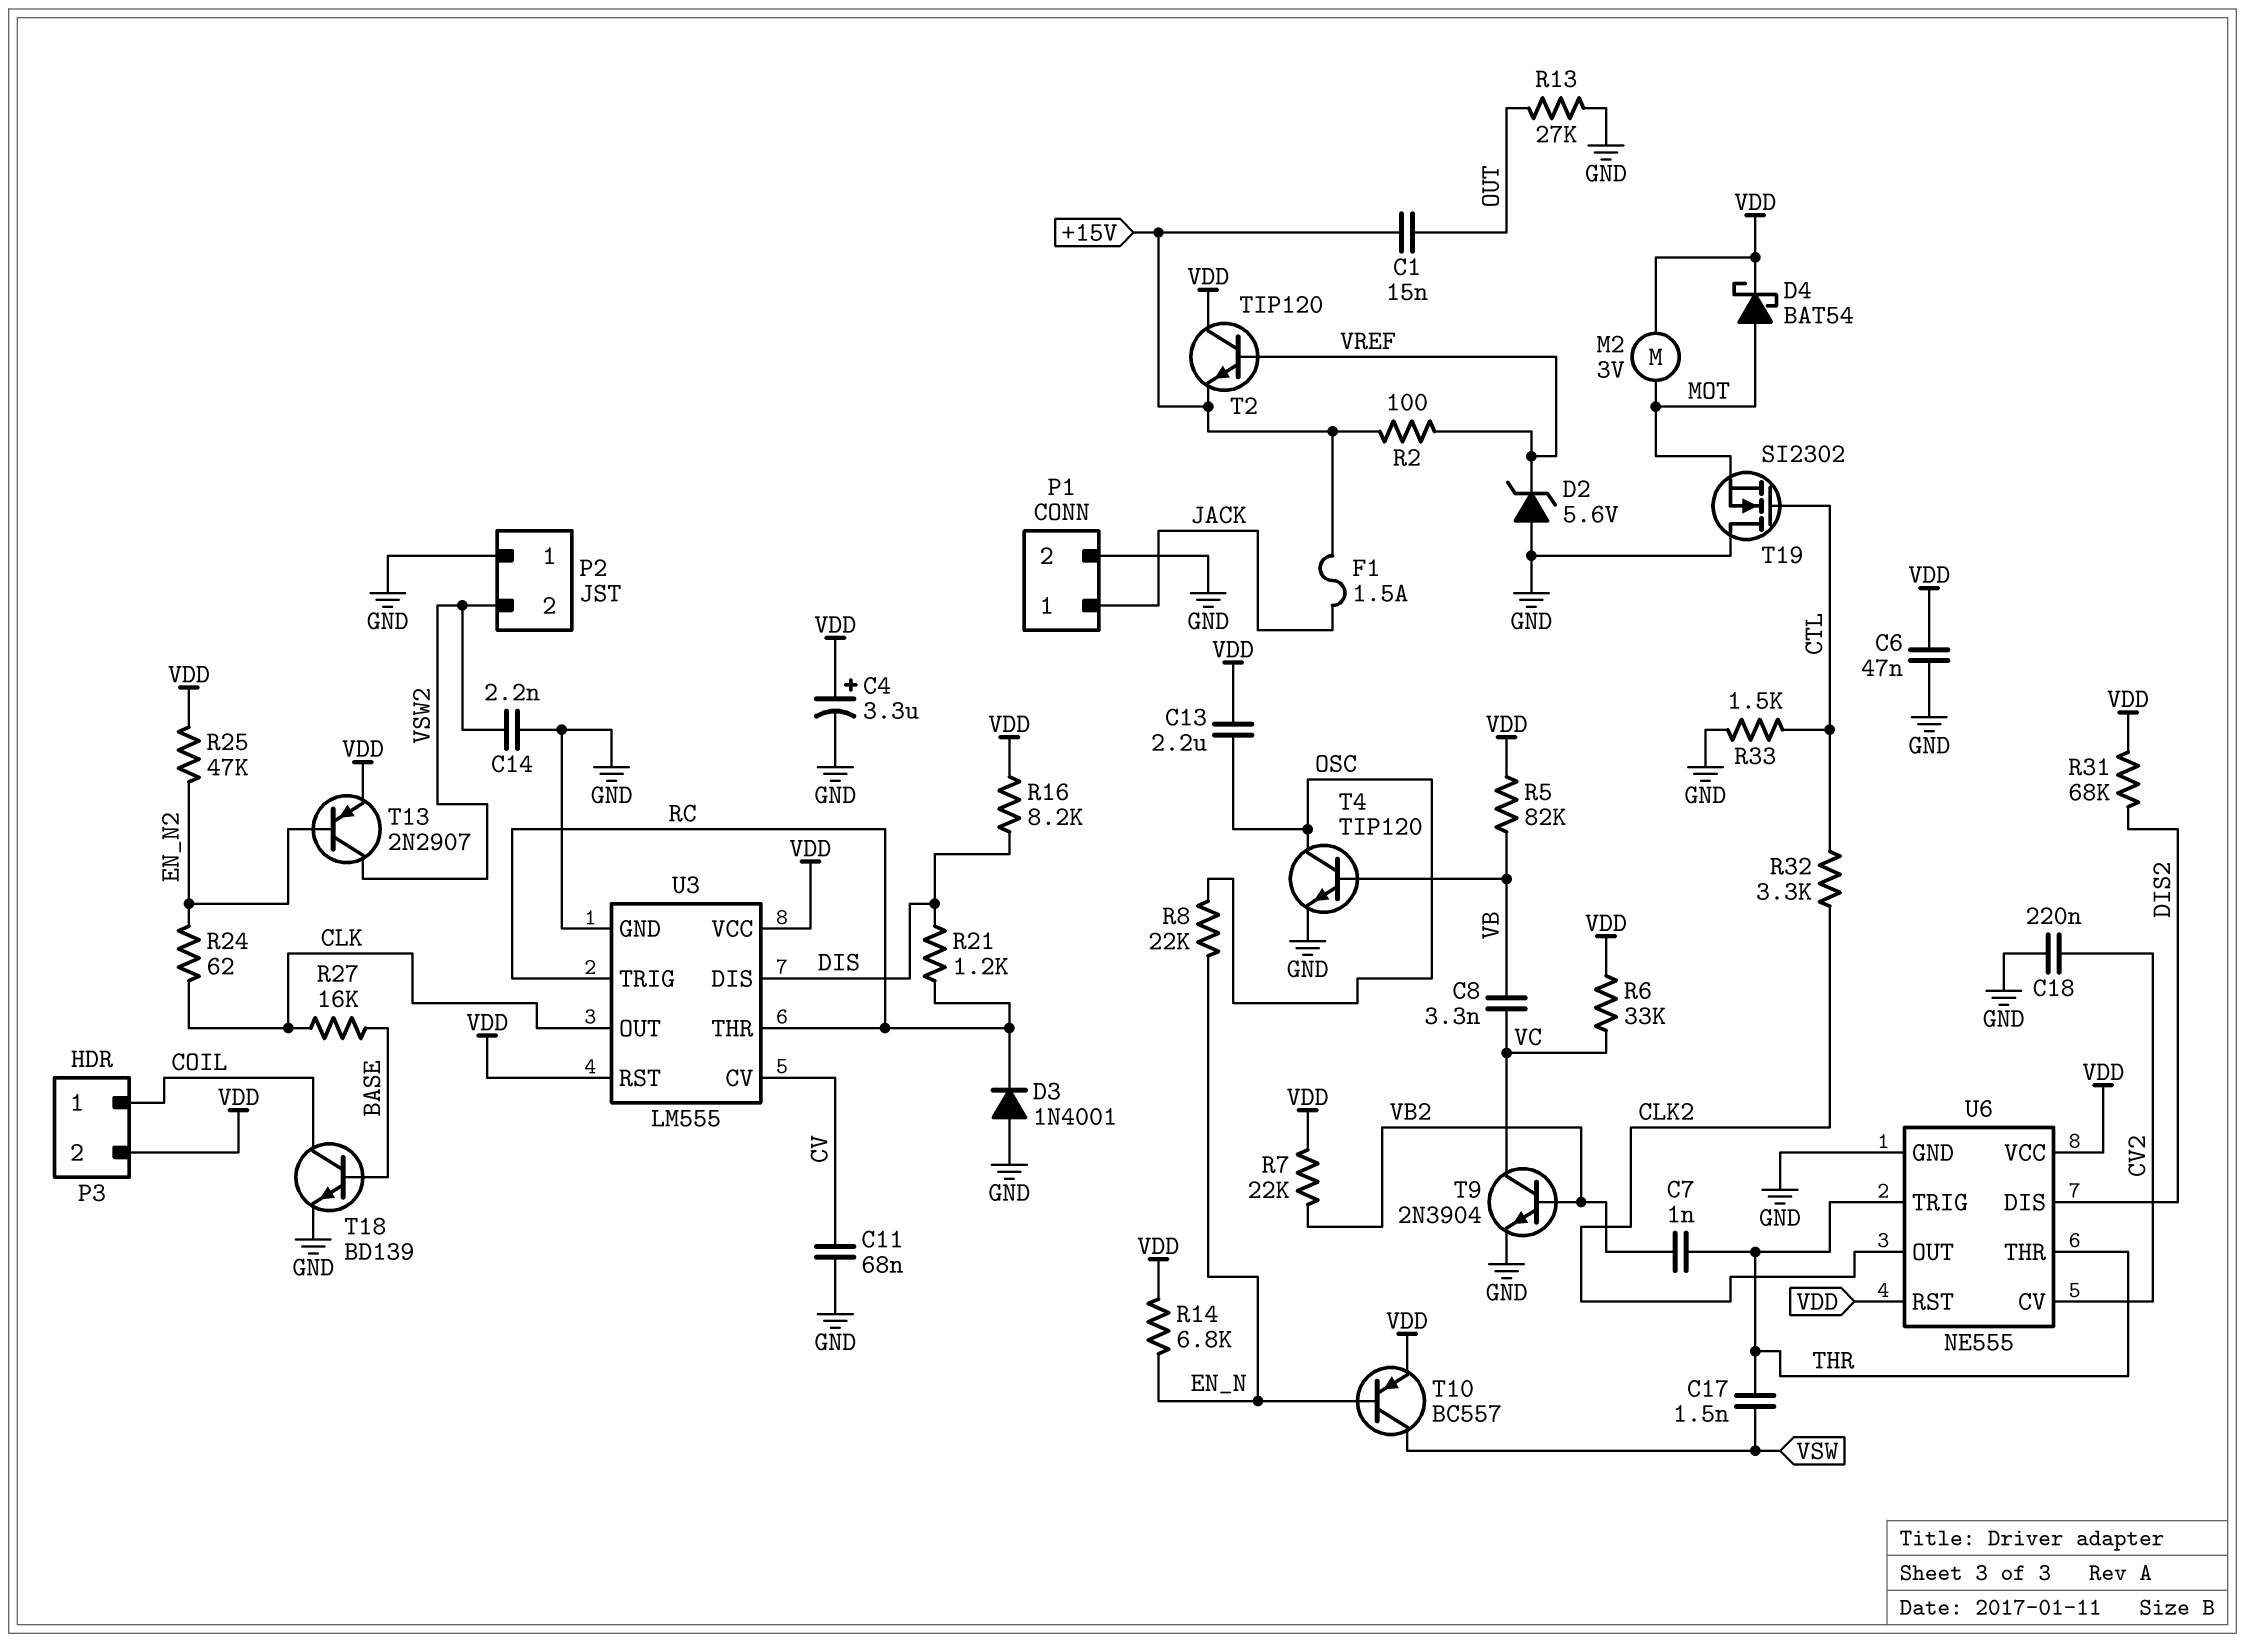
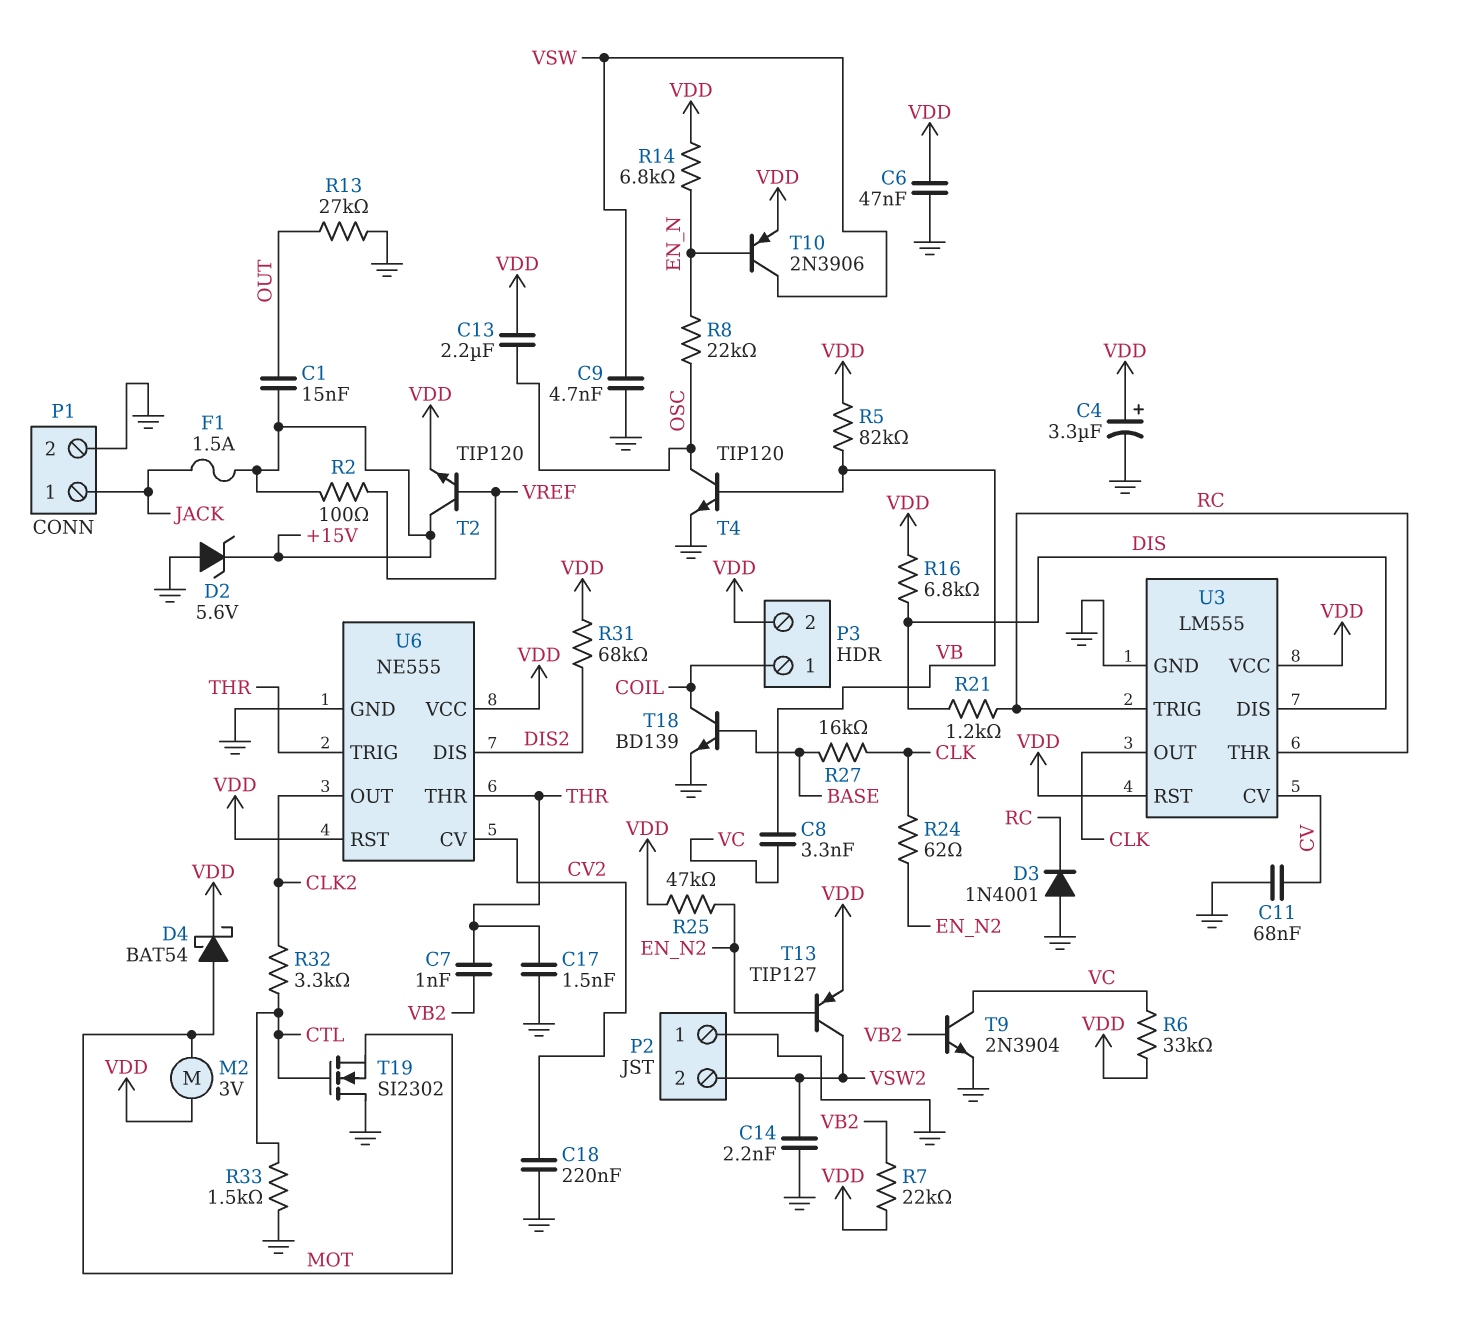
C9: none -> 4.7nF (GND, VSW)
C17: 1.5nF (THR, VSW) -> 1.5nF (GND, THR)
D2: zener 5.6V (A GND, K VREF) -> zener 5.6V (A GND, K +15V)
R16: 8.2k (DIS, VDD) -> 6.8k (DIS, VDD)
T2: NPN TIP120 (B VREF, C VDD, E +15V) -> NPN TIP120 (B VREF, C +15V, E VDD)
T10: PNP BC557 (B EN_N, C VSW, E VDD) -> PNP 2N3906 (B EN_N, C VSW, E VDD)
T13: PNP 2N2907 (B EN_N2, C VSW2, E VDD) -> PNP TIP127 (B EN_N2, C VSW2, E VDD)

